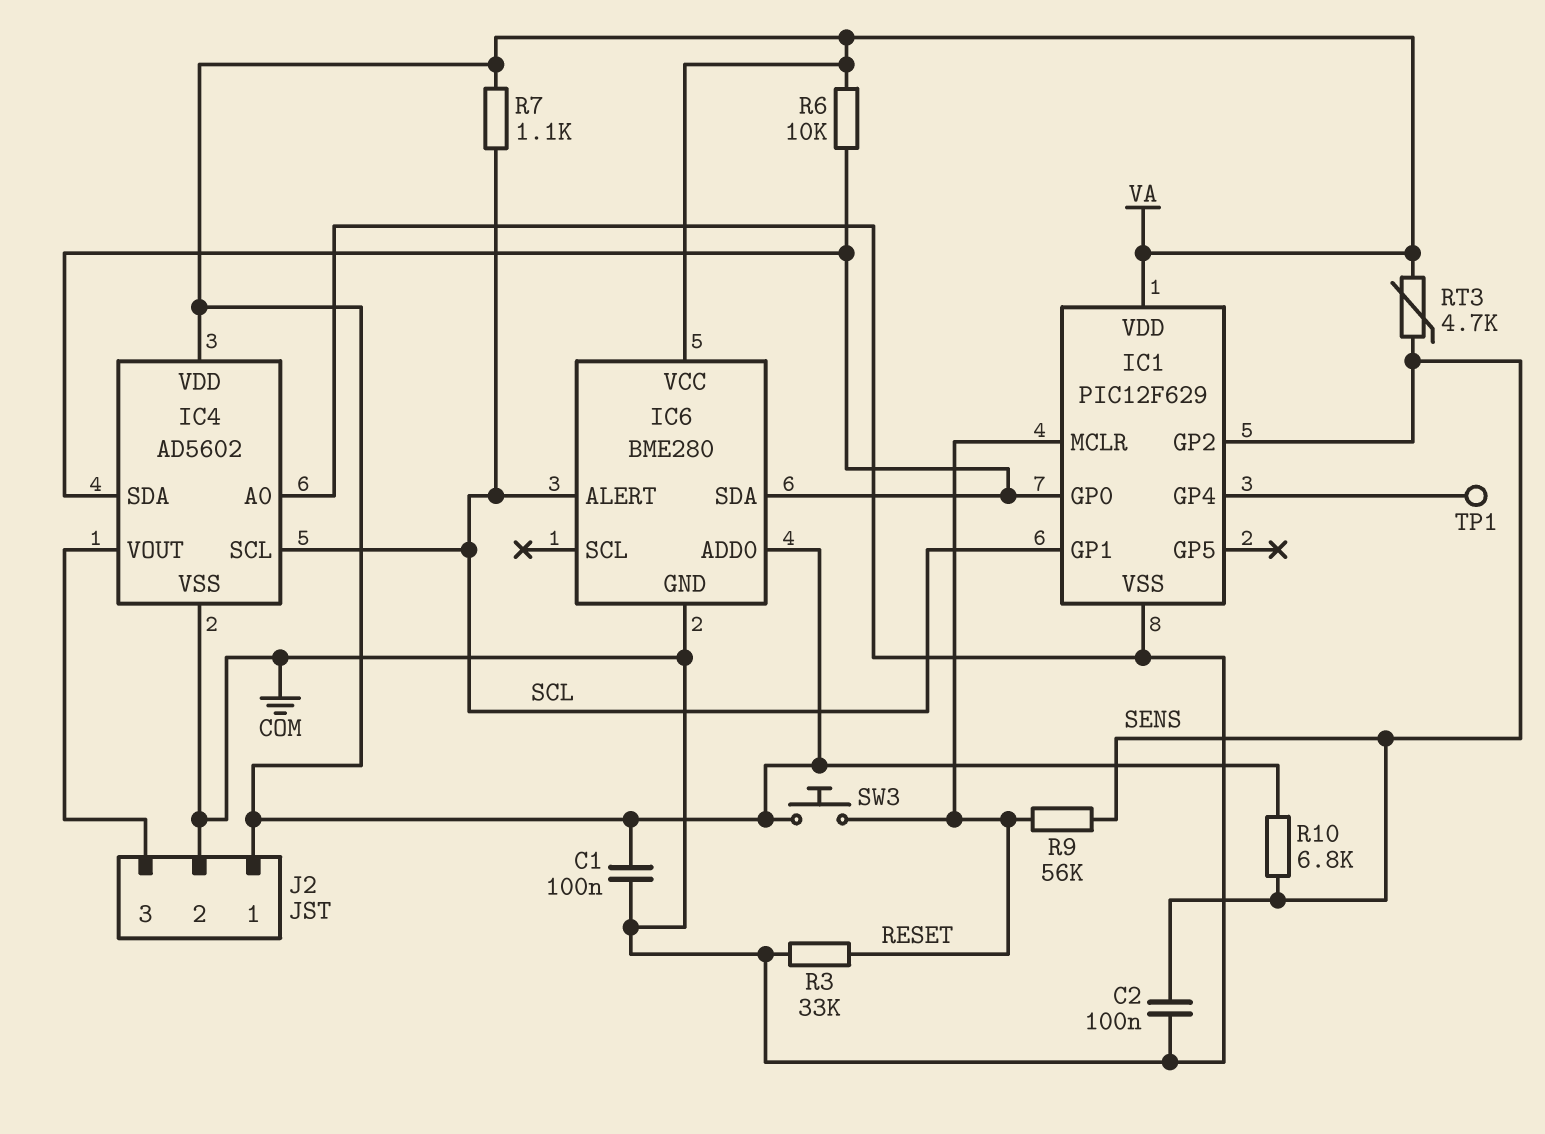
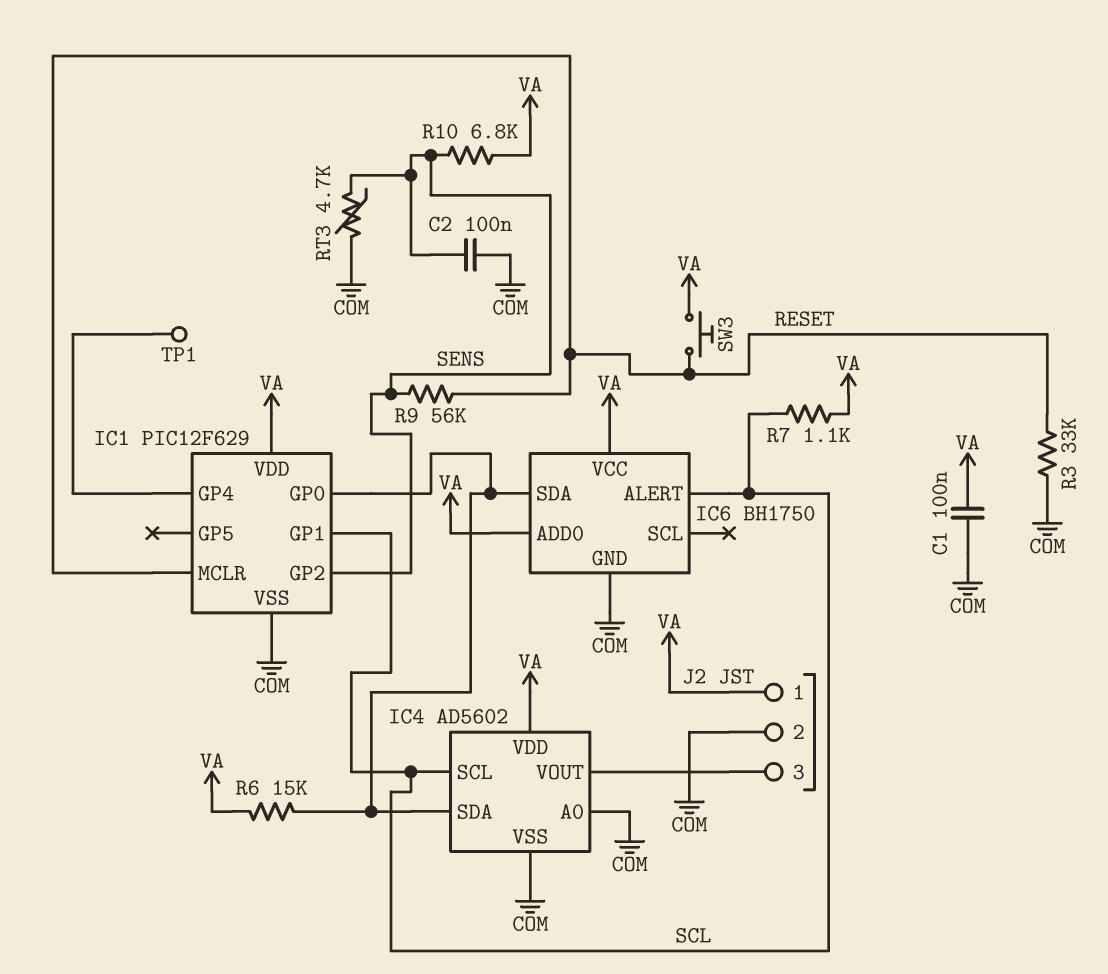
IC6: BME280 -> BH1750
R6: 10k (IC1/GP0, VA) -> 15k (IC1/GP0, VA)
RT3: 4.7k (SENS, VA) -> 4.7k (COM, SENS)

